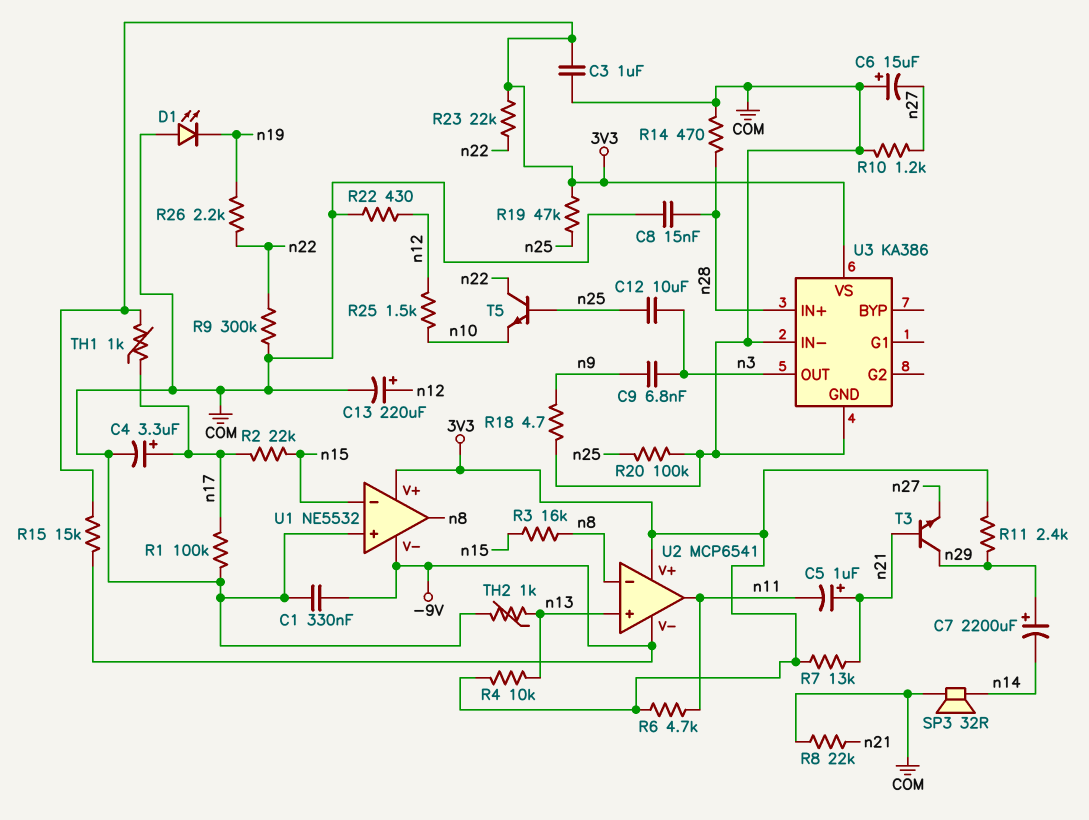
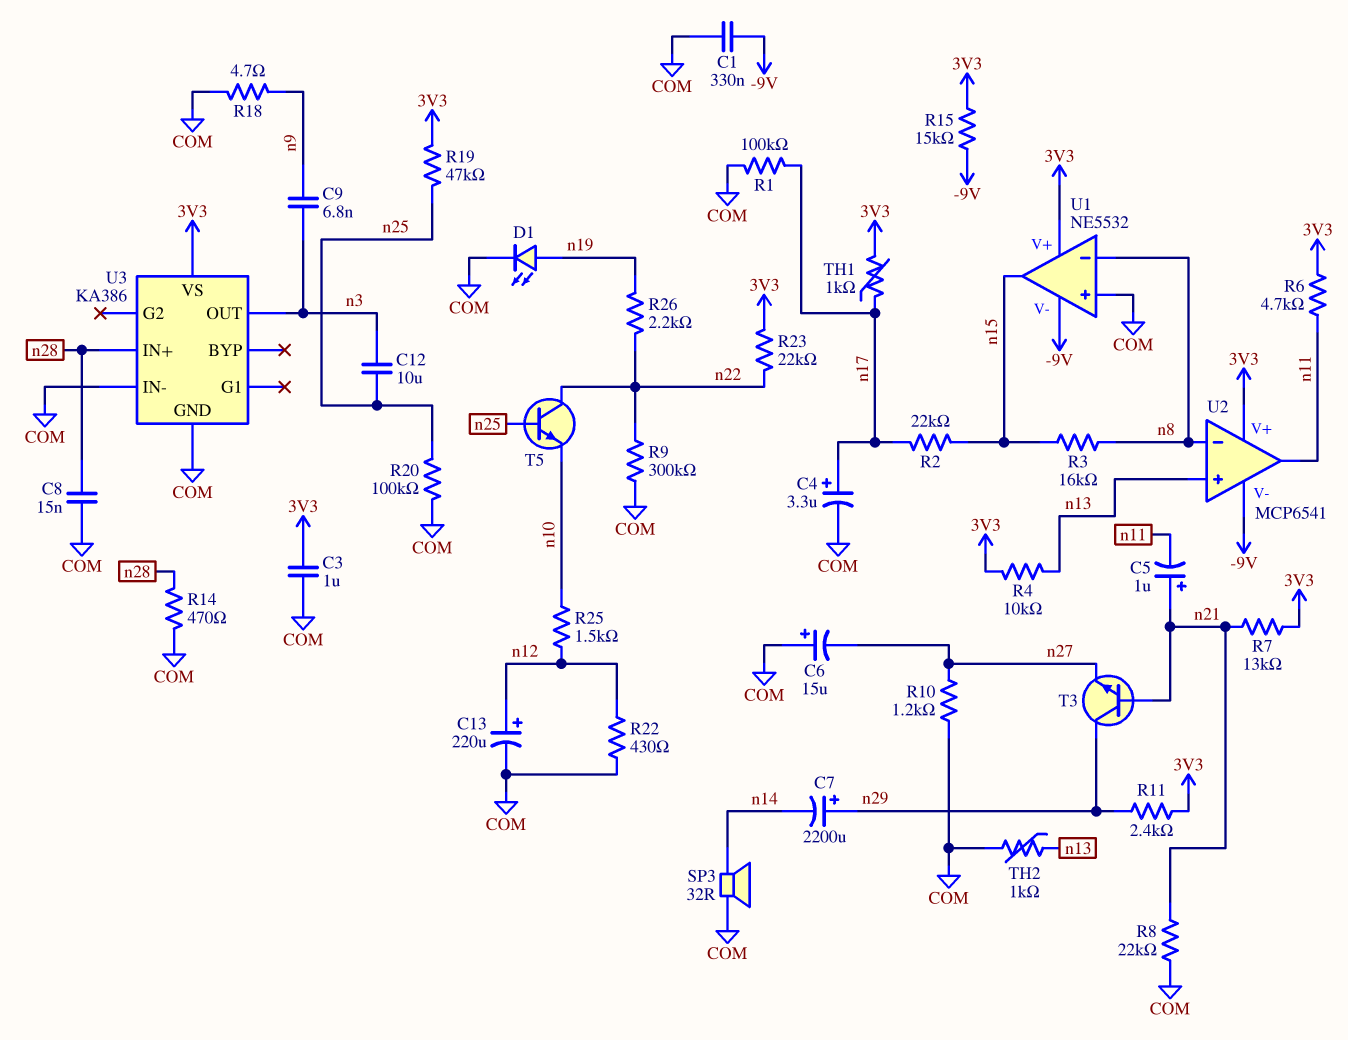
D1: LED (A COM, K n19) -> LED (A n19, K COM)
U1 pin in-: n15 -> n8
U1 pin out: n8 -> n15

